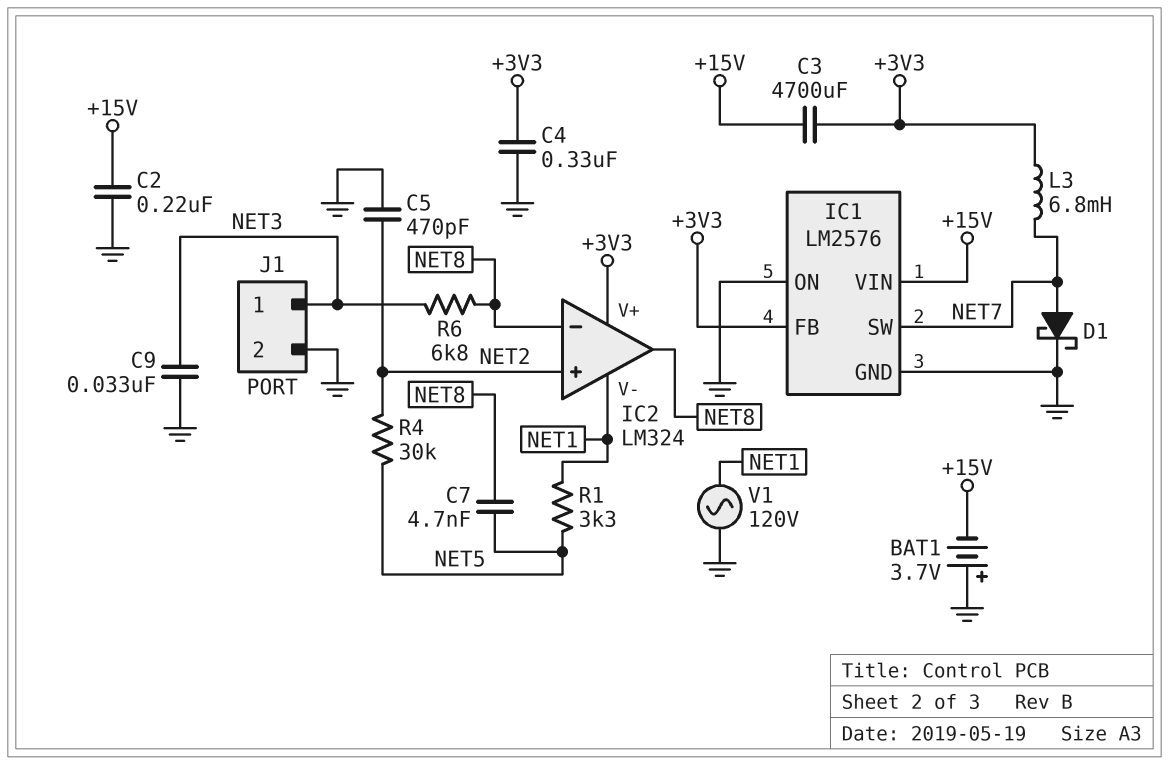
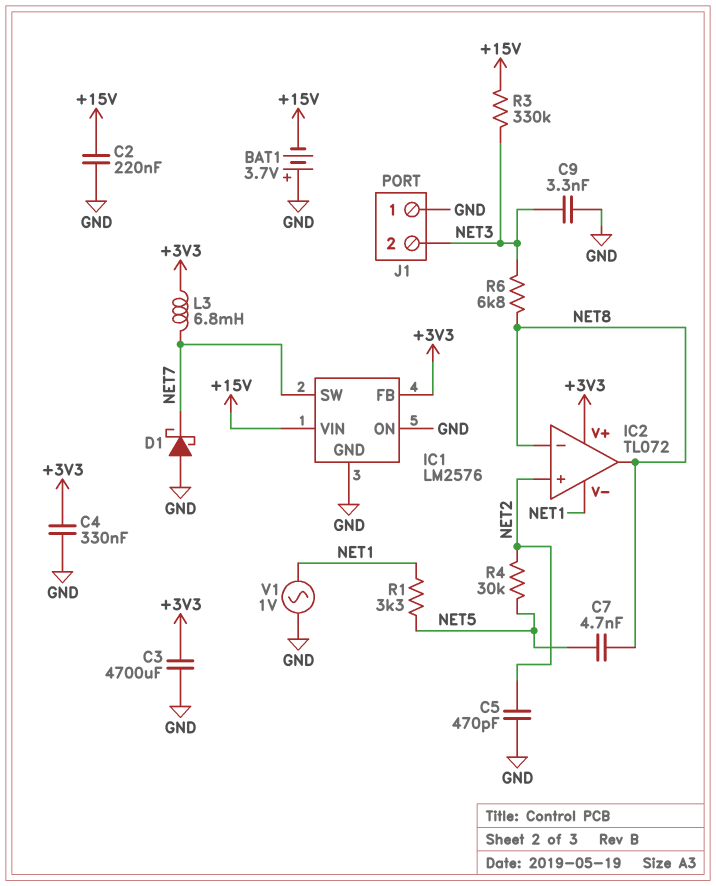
C3: 4700uF (+3V3, +15V) -> 4700uF (+3V3, GND)
C9: 33nF (GND, NET3) -> 3.3nF (GND, NET3)
D1: schottky (A NET7, K GND) -> schottky (A GND, K NET7)
IC2: LM324 -> TL072
J1 pin 1: NET3 -> GND
J1 pin 2: GND -> NET3
R3: none -> 330k (+15V, NET3)
V1: AC 120V (GND, NET1) -> AC 1V (GND, NET1)

